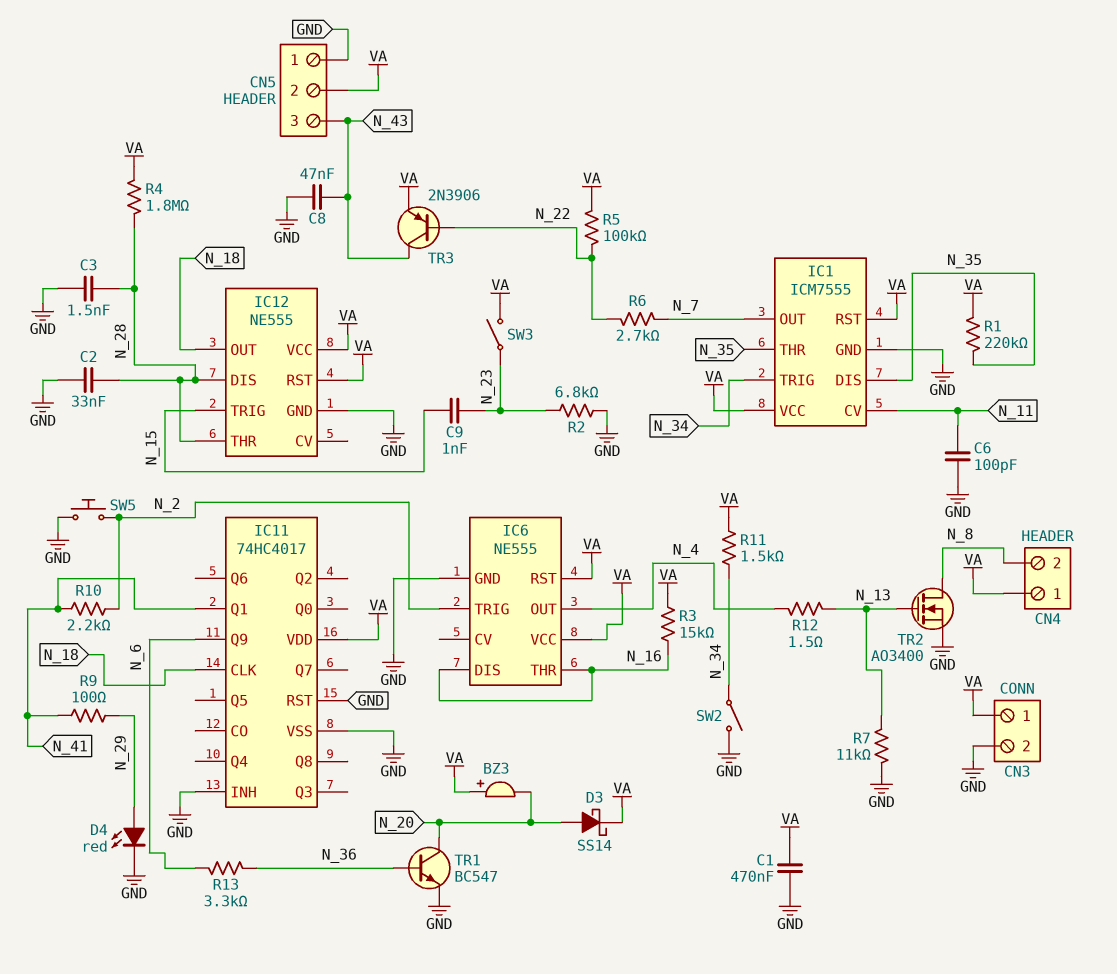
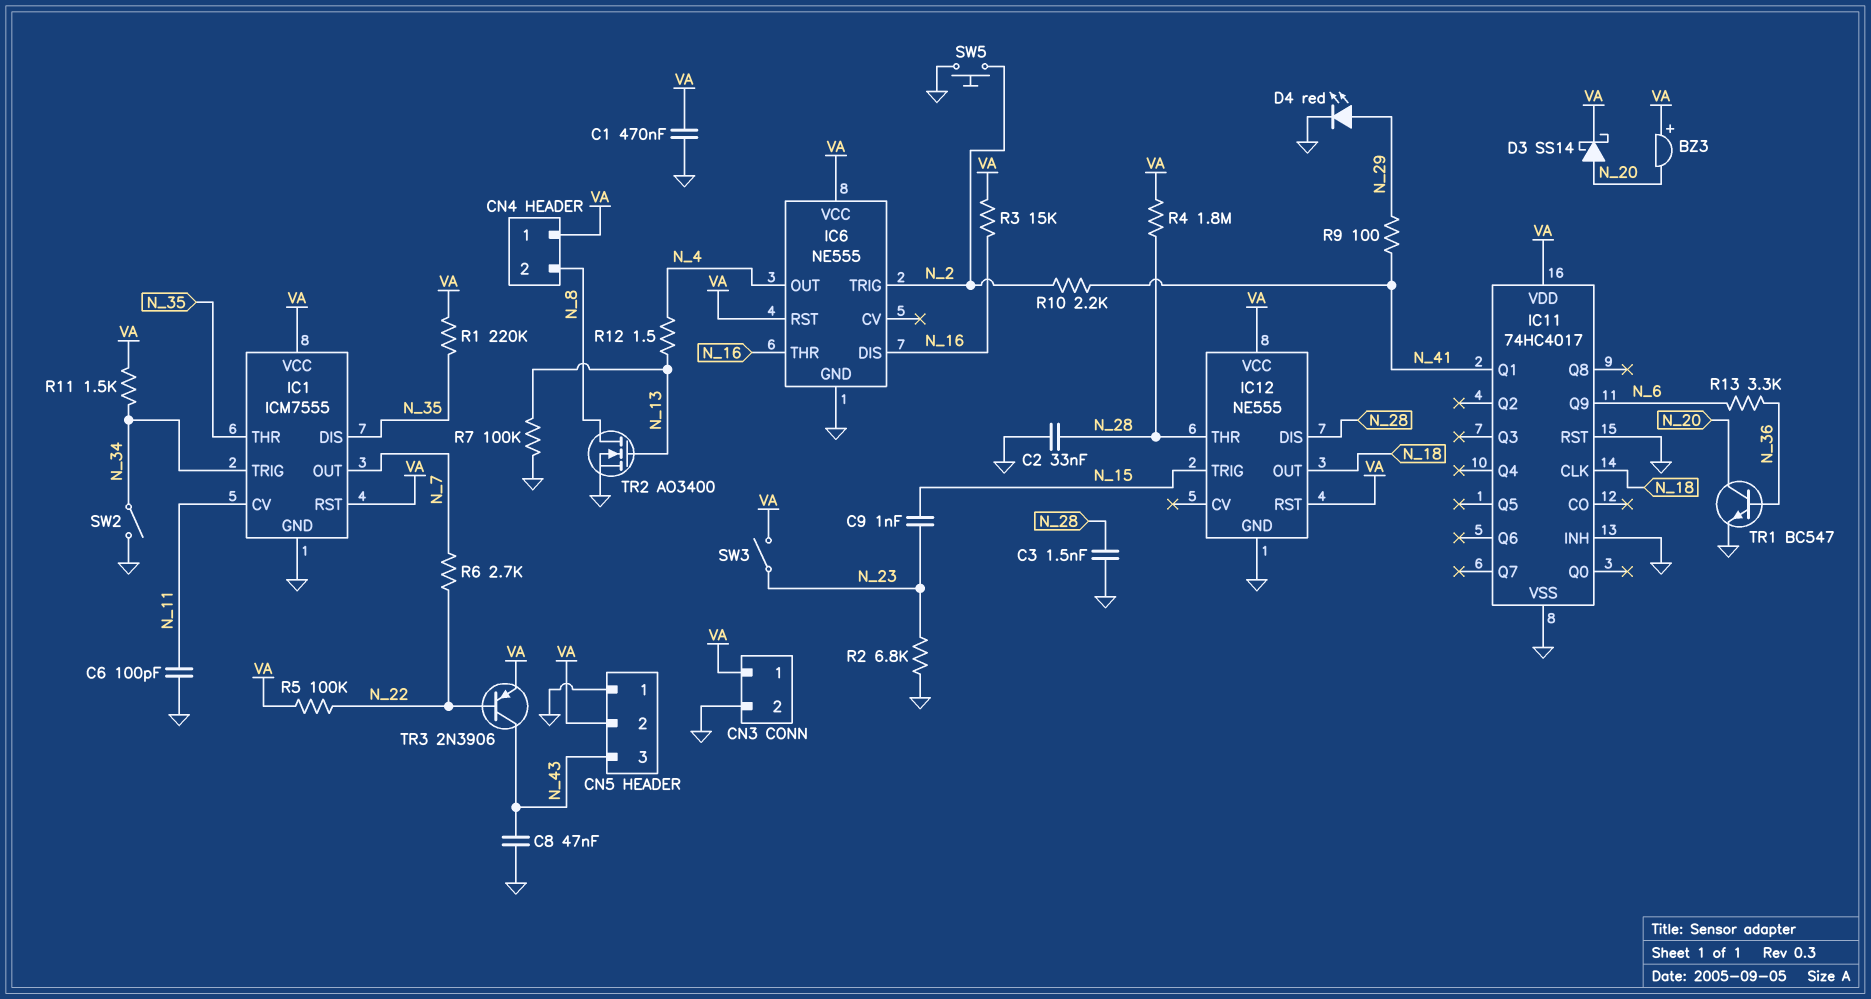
R7: 11k (GND, N_13) -> 100k (GND, N_13)

